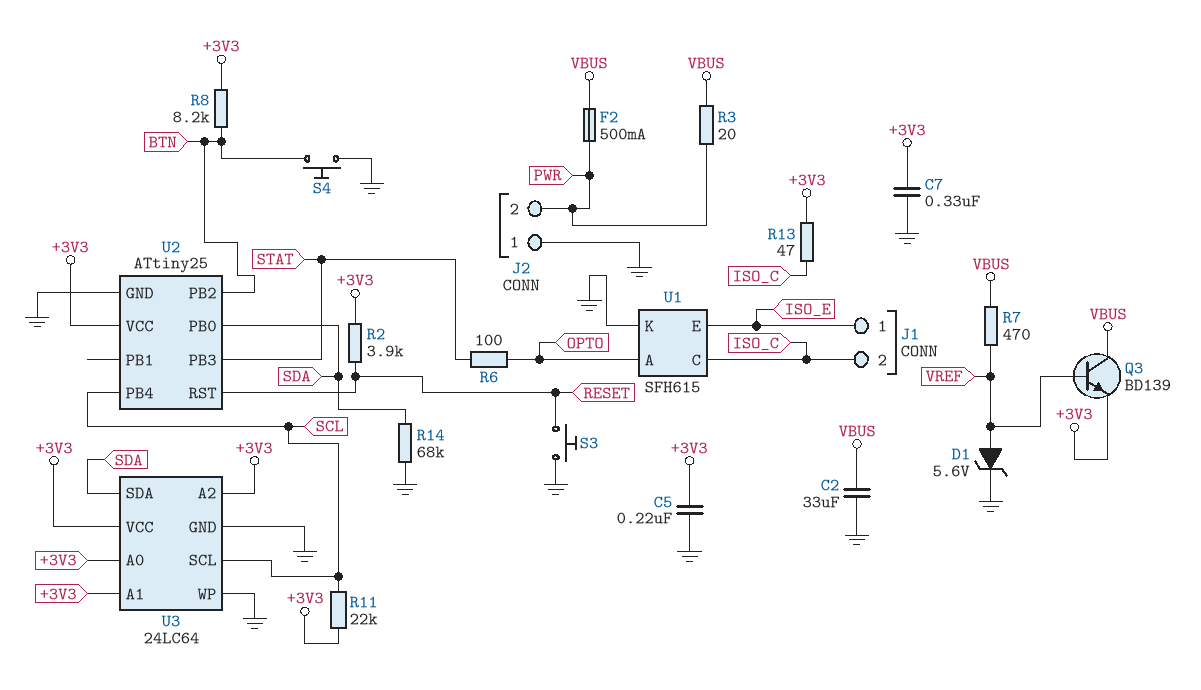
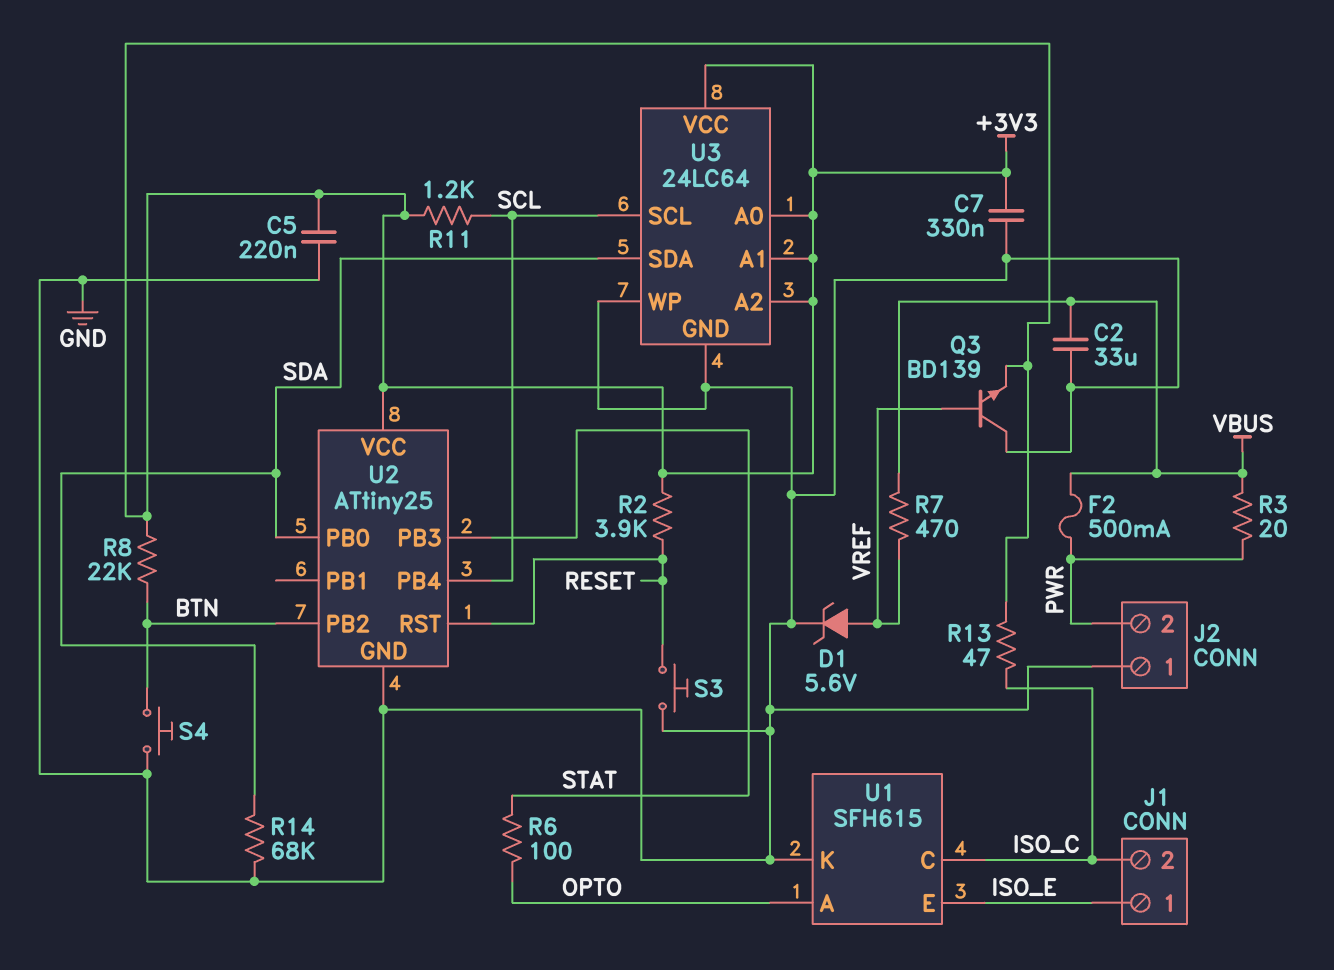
Q3: NPN BD139 (B VREF, C VBUS, E +3V3) -> NPN BD139 (B VREF, C GND, E +3V3)
R8: 8.2k (+3V3, BTN) -> 22k (+3V3, BTN)
R11: 22k (+3V3, SCL) -> 1.2k (+3V3, SCL)

